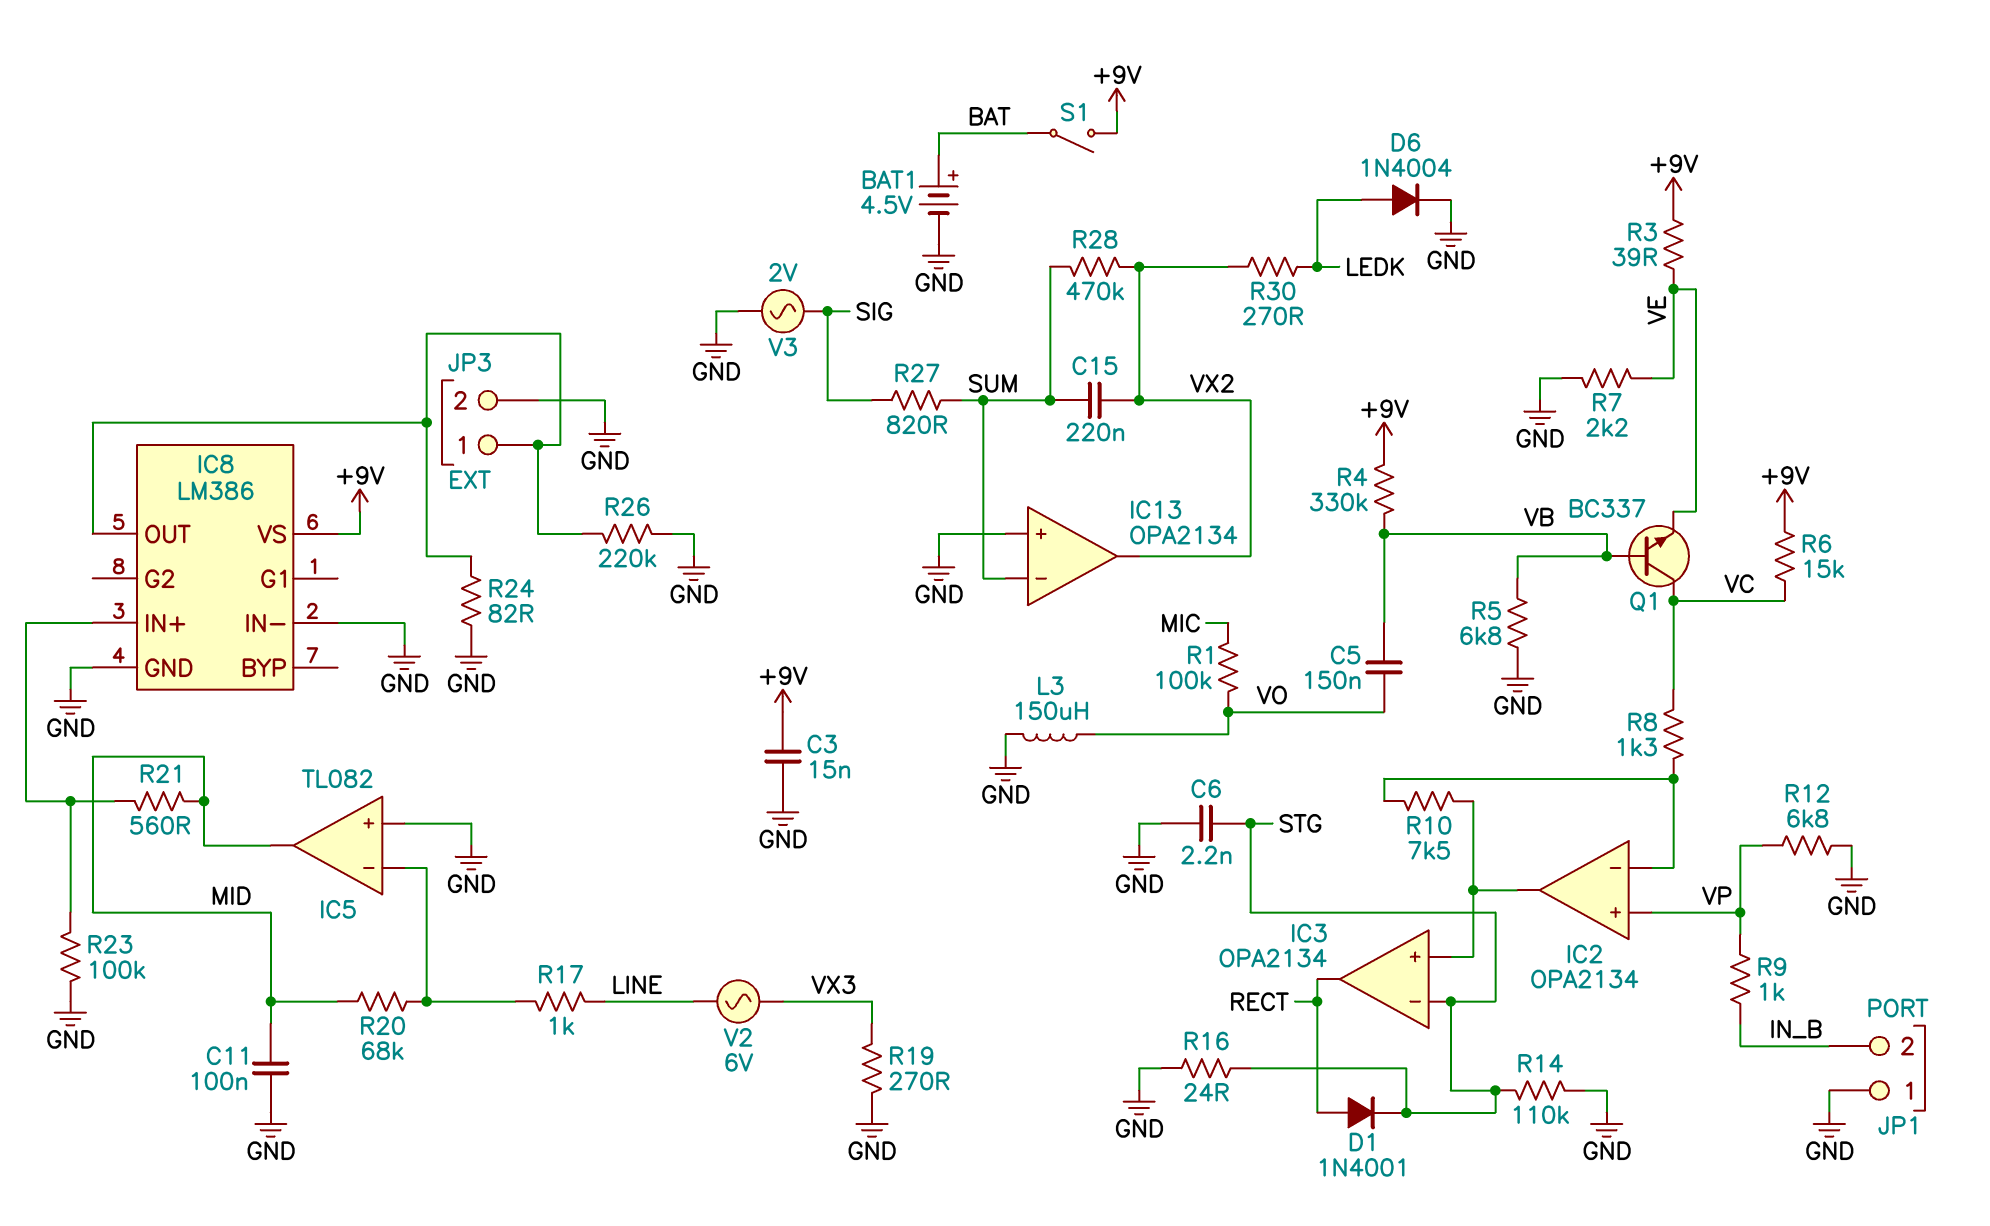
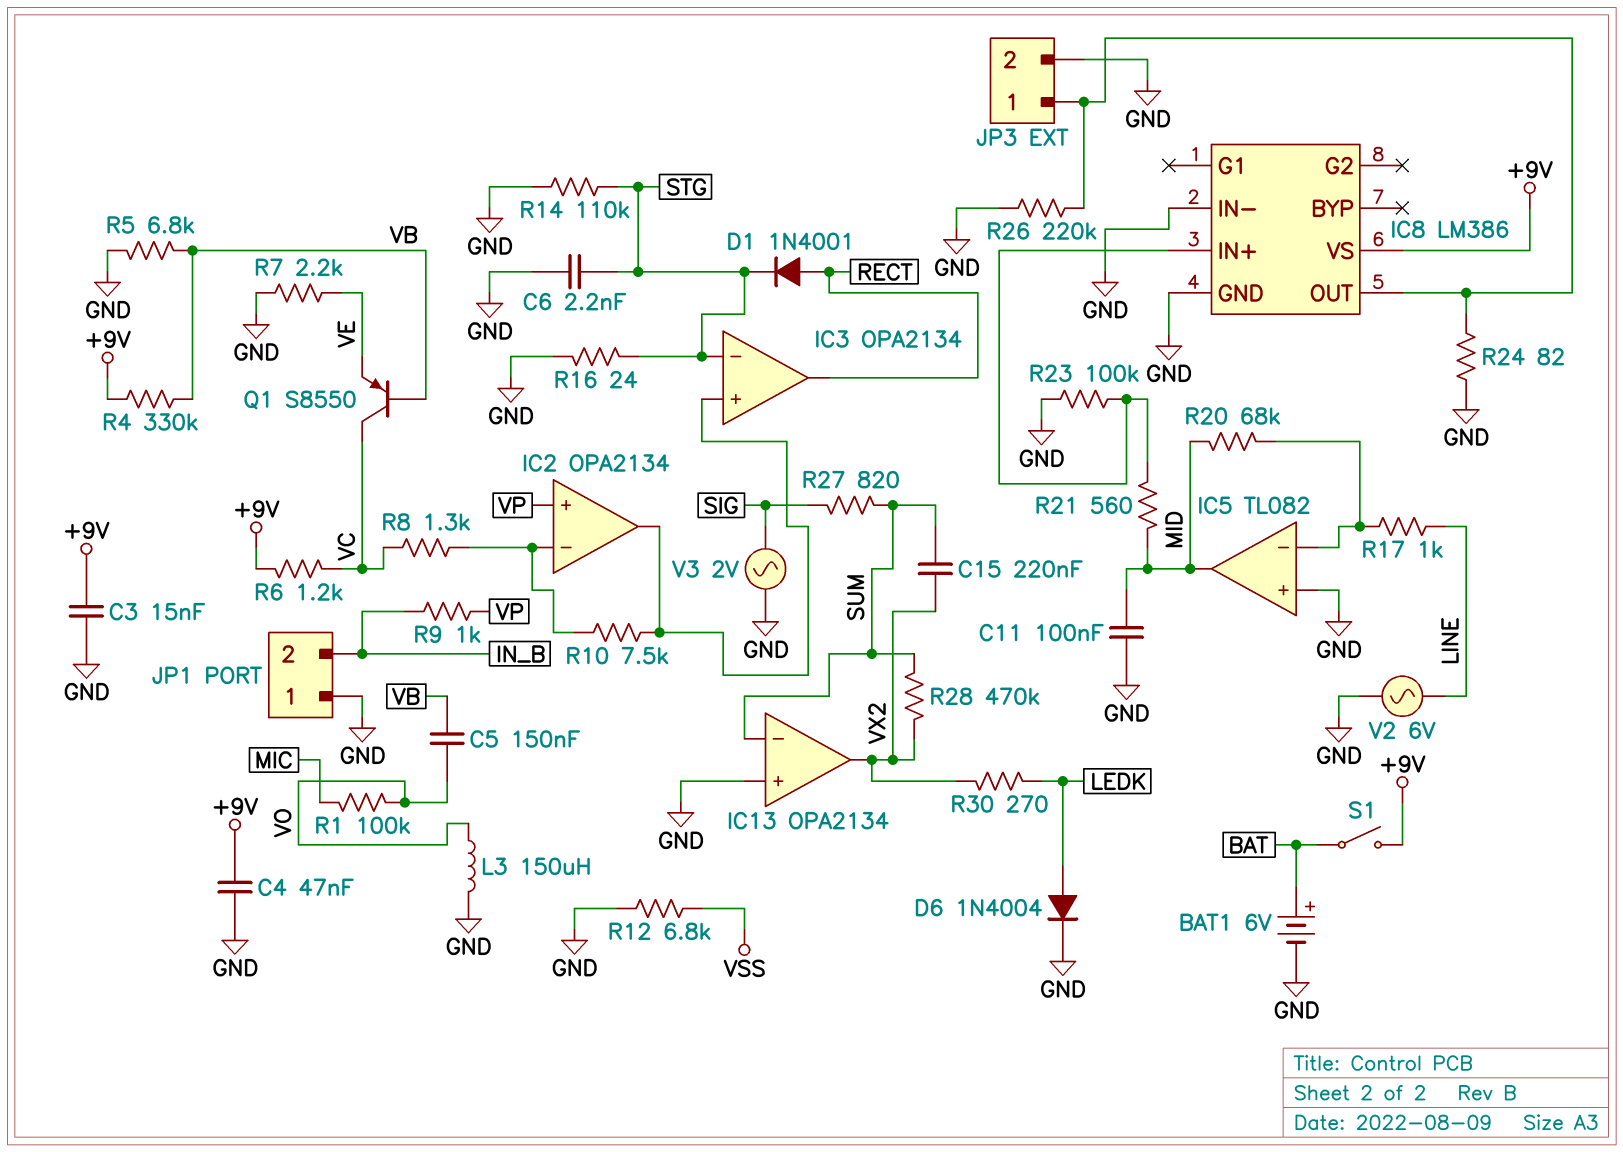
BAT1: 4.5V (plus BAT, minus GND) -> 6V (plus BAT, minus GND)
C4: none -> 47nF (+9V, GND)
Q1: NPN BC337 (B VB, C VC, E VE) -> PNP S8550 (B VB, C VC, E VE)
R3: 39 (+9V, VE) -> none
R6: 15k (+9V, VC) -> 1.2k (+9V, VC)
R12: 6.8k (GND, VP) -> 6.8k (GND, VSS)
R19: 270 (GND, VX3) -> none
V2: AC 6V (LINE, VX3) -> AC 6V (GND, LINE)

